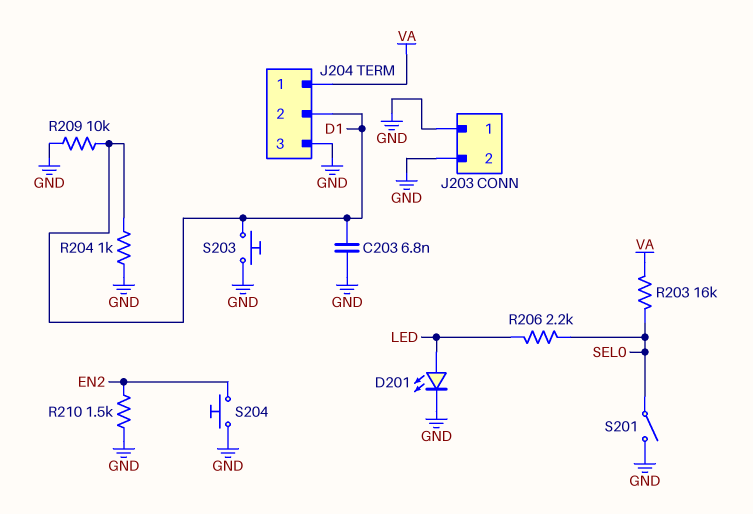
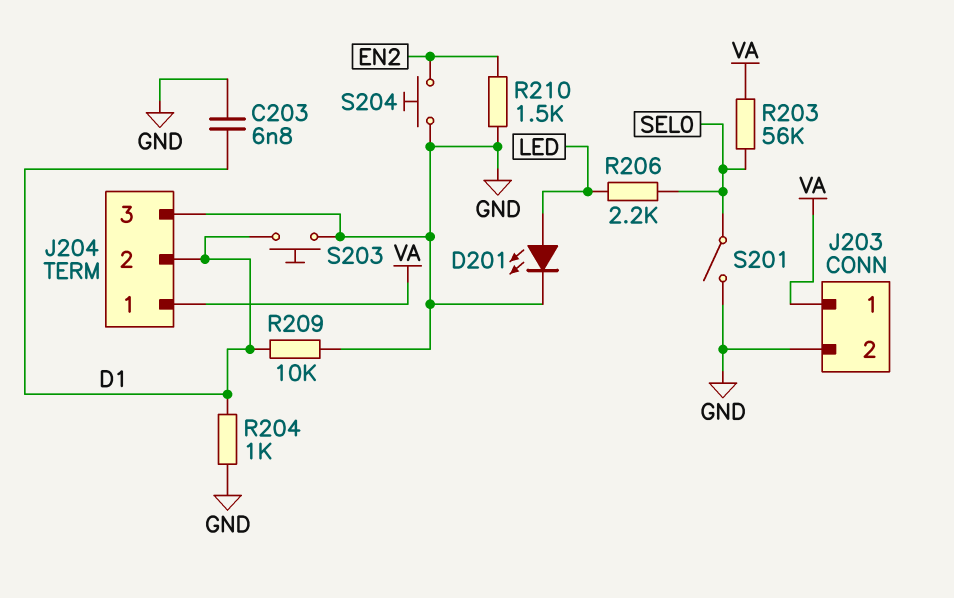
J203 pin 1: GND -> VA
R203: 16k (SEL0, VA) -> 56k (SEL0, VA)

